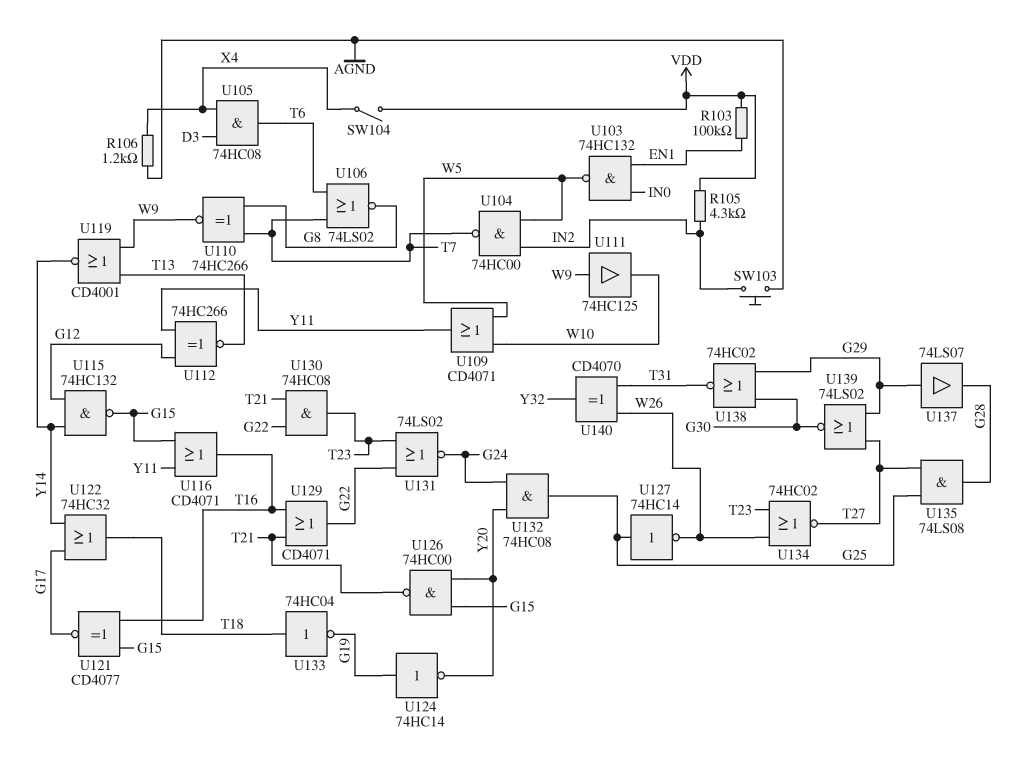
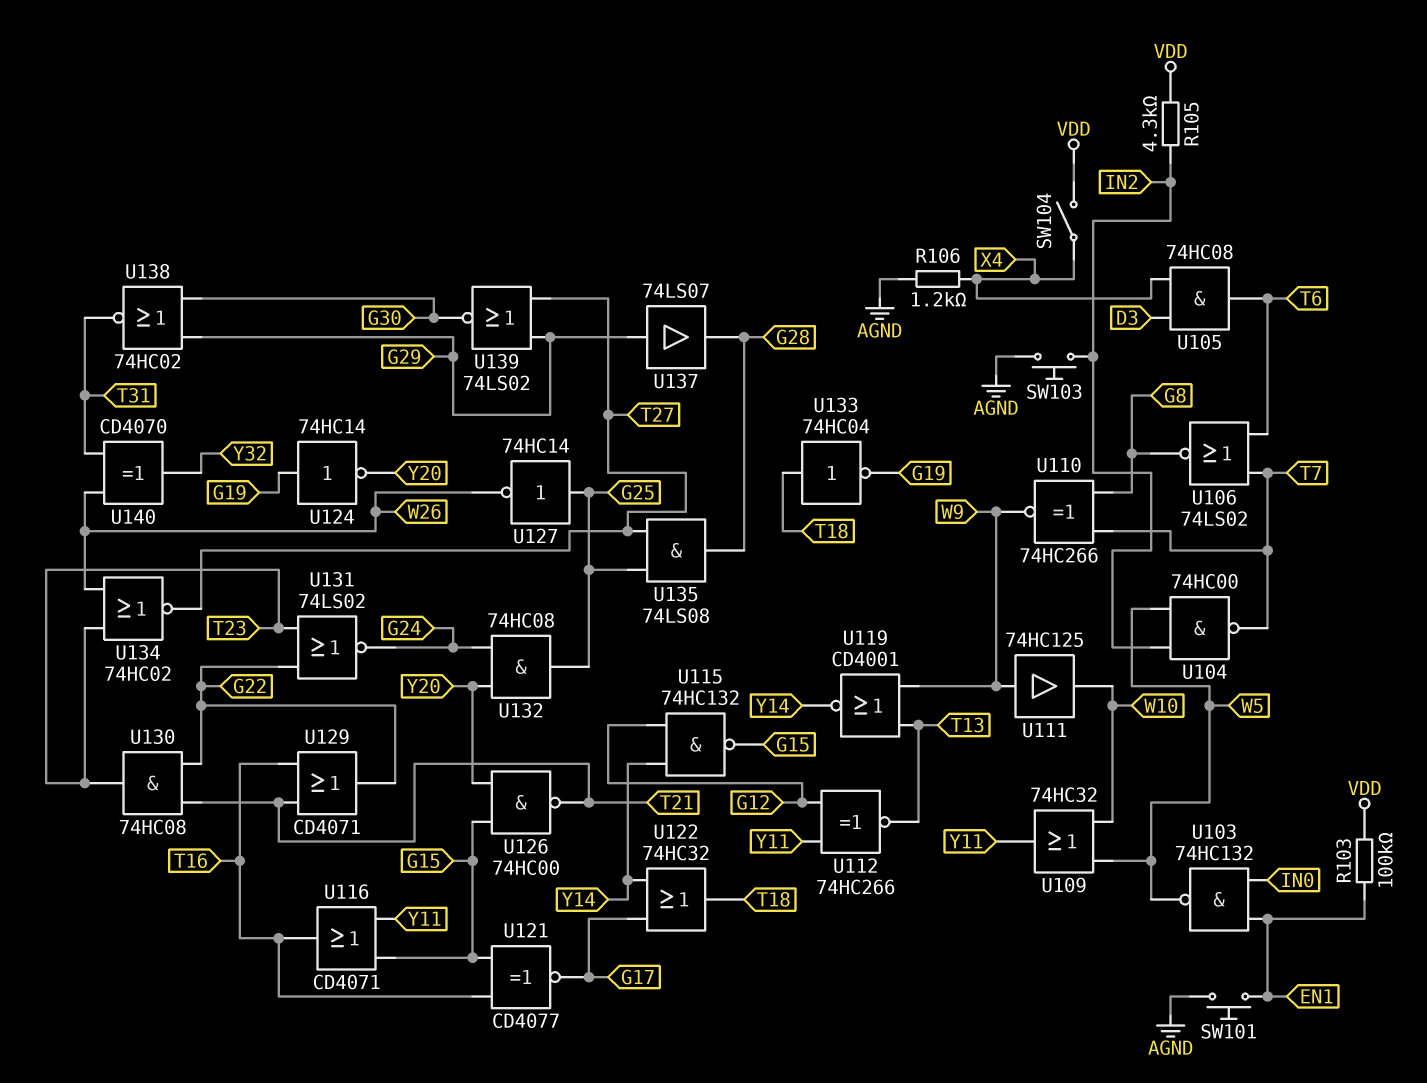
SW101: none -> button (AGND, EN1)
U109: OR CD4071 (in W5, in W10, out Y11) -> OR 74HC32 (in W5, in W10, out Y11)

